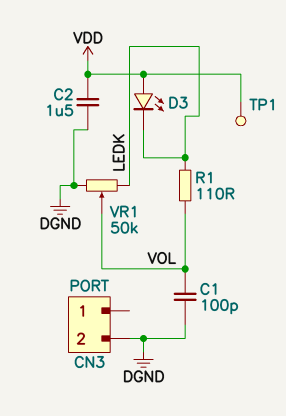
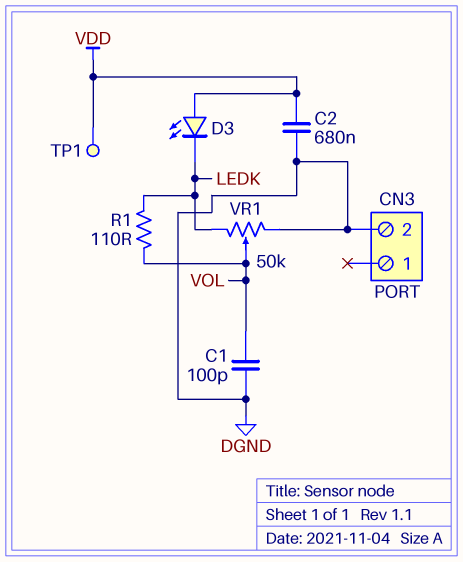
C2: 1.5uF (DGND, VDD) -> 680nF (DGND, VDD)

